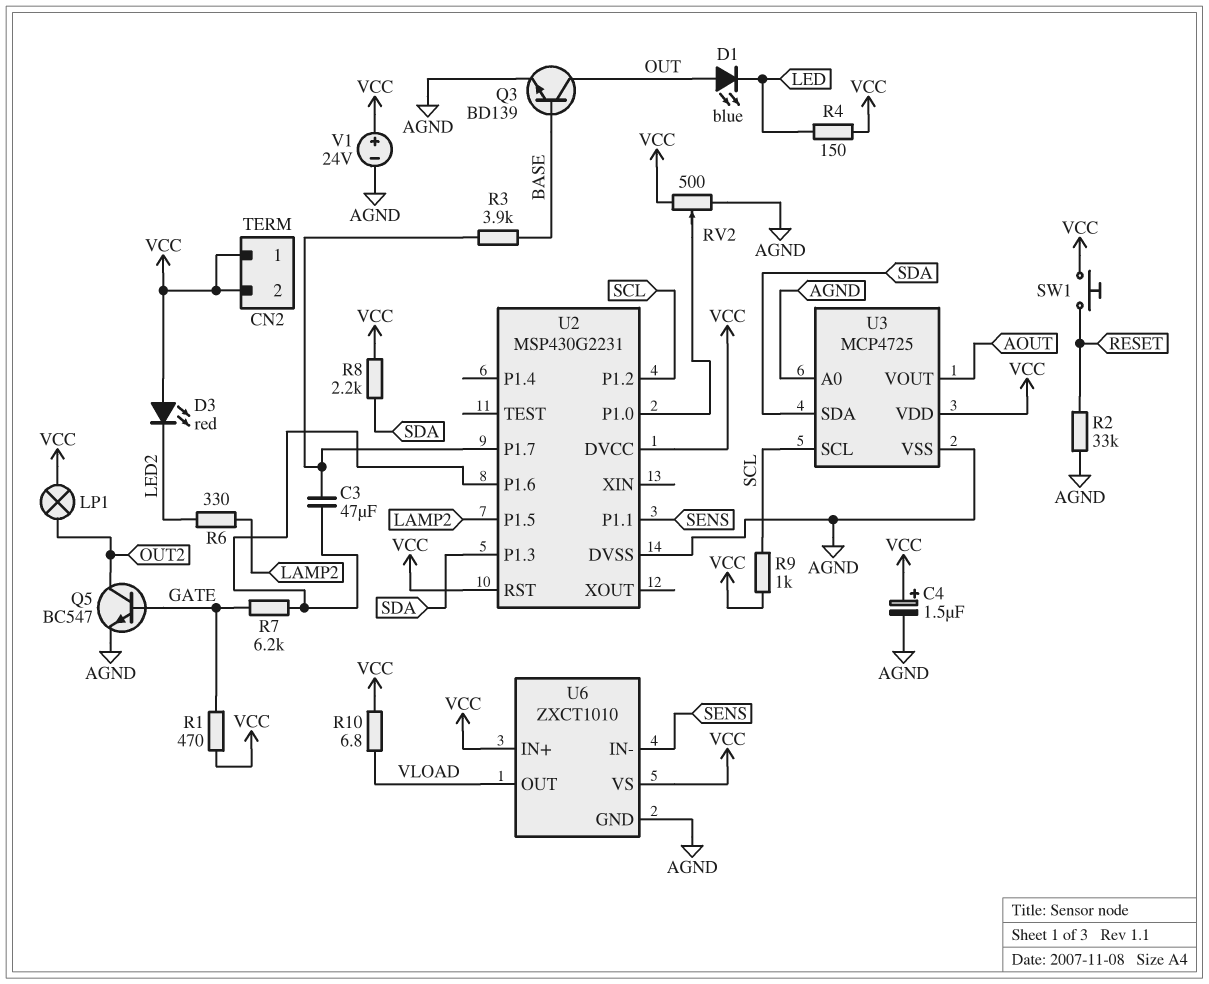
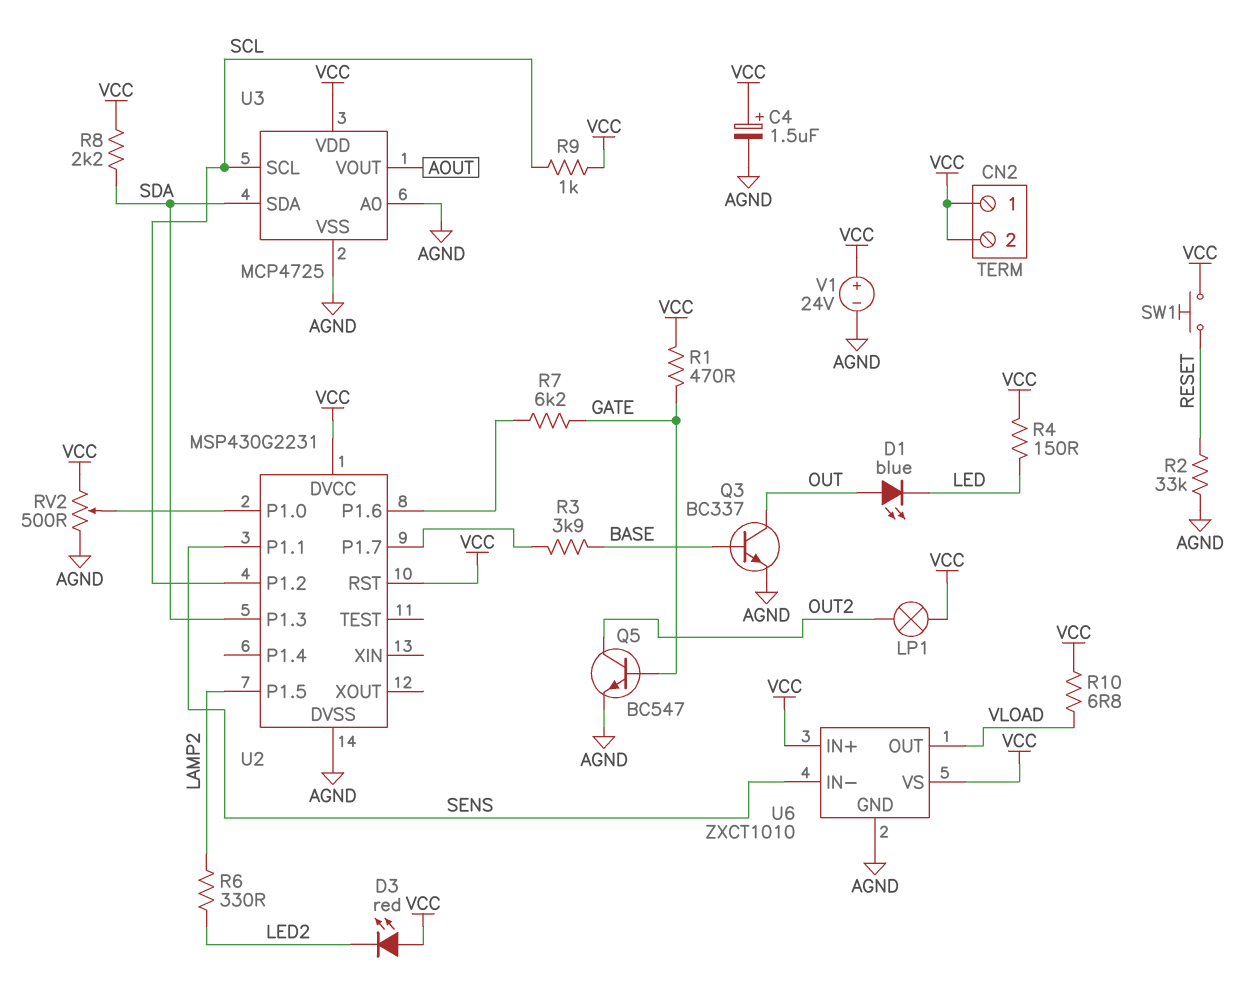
C3: 47uF (U2/P1.6, U2/P1.7) -> none
Q3: NPN BD139 (B BASE, C OUT, E AGND) -> NPN BC337 (B BASE, C OUT, E AGND)

